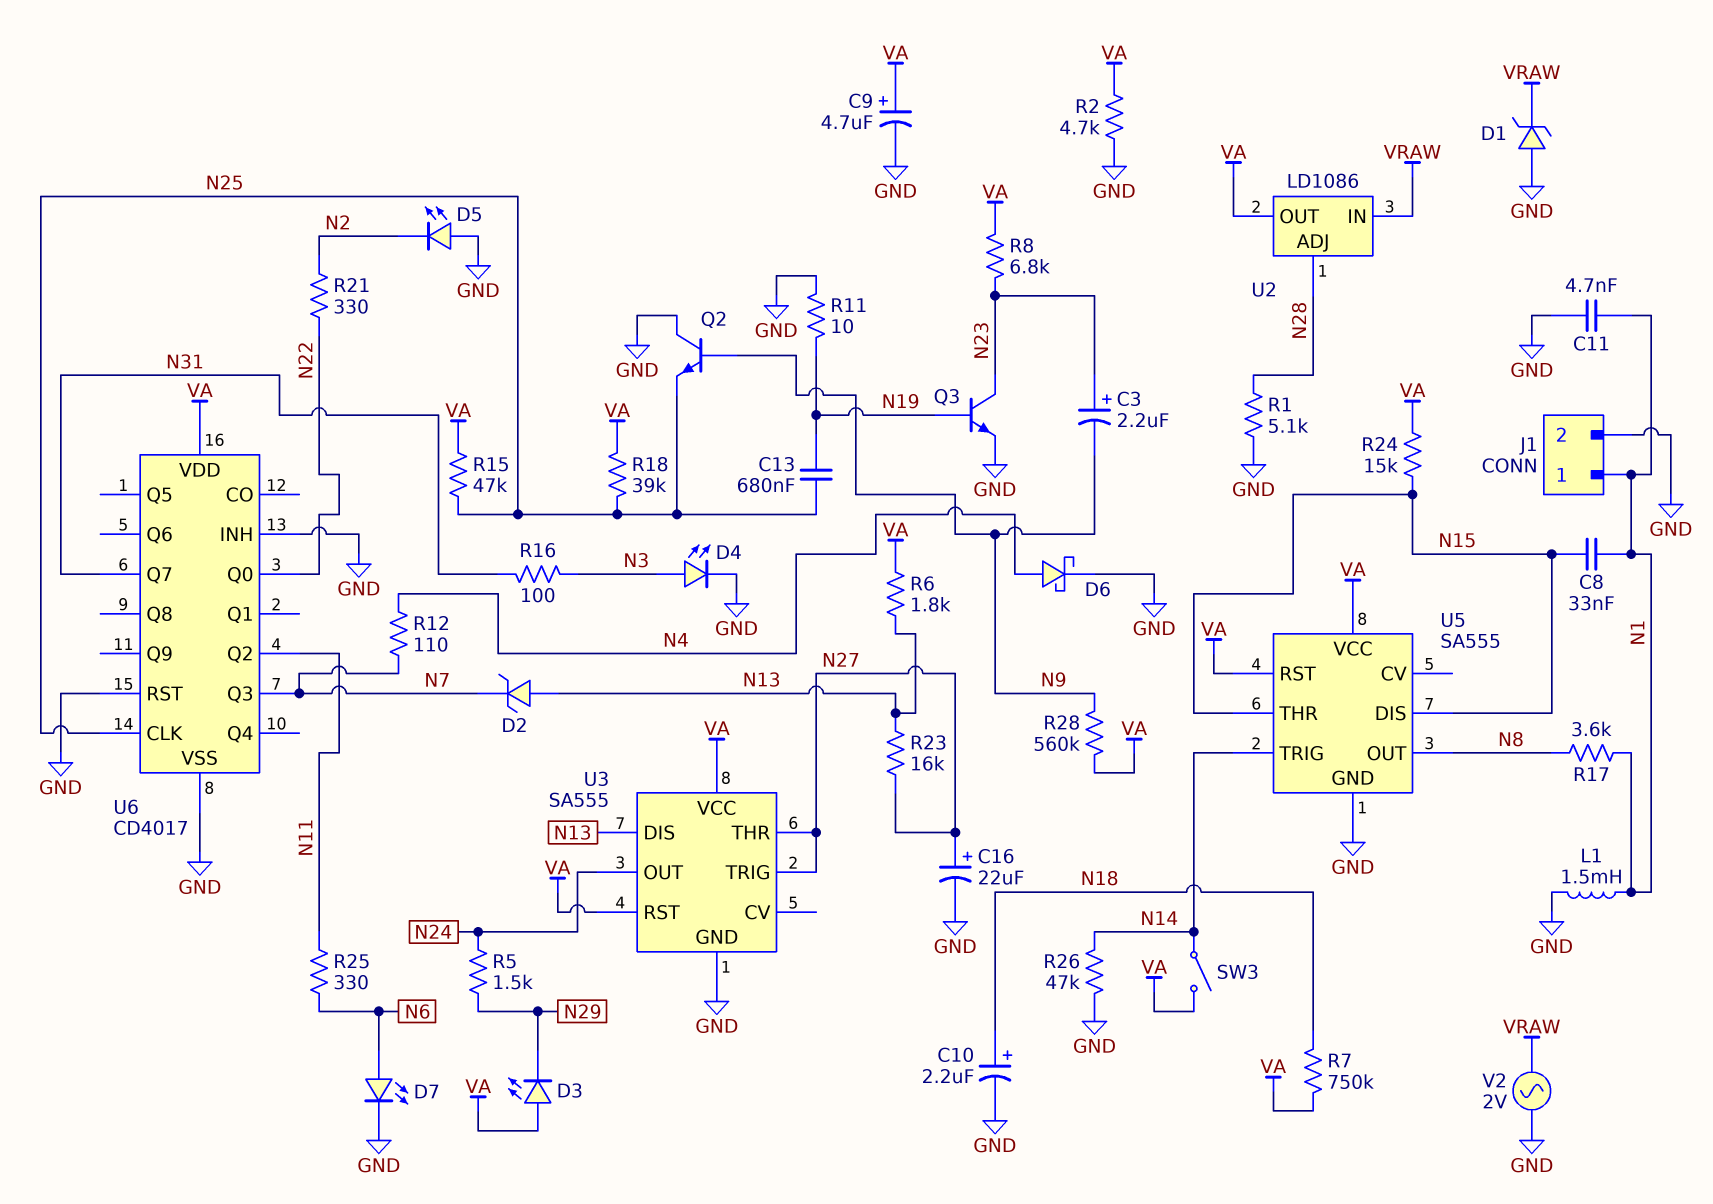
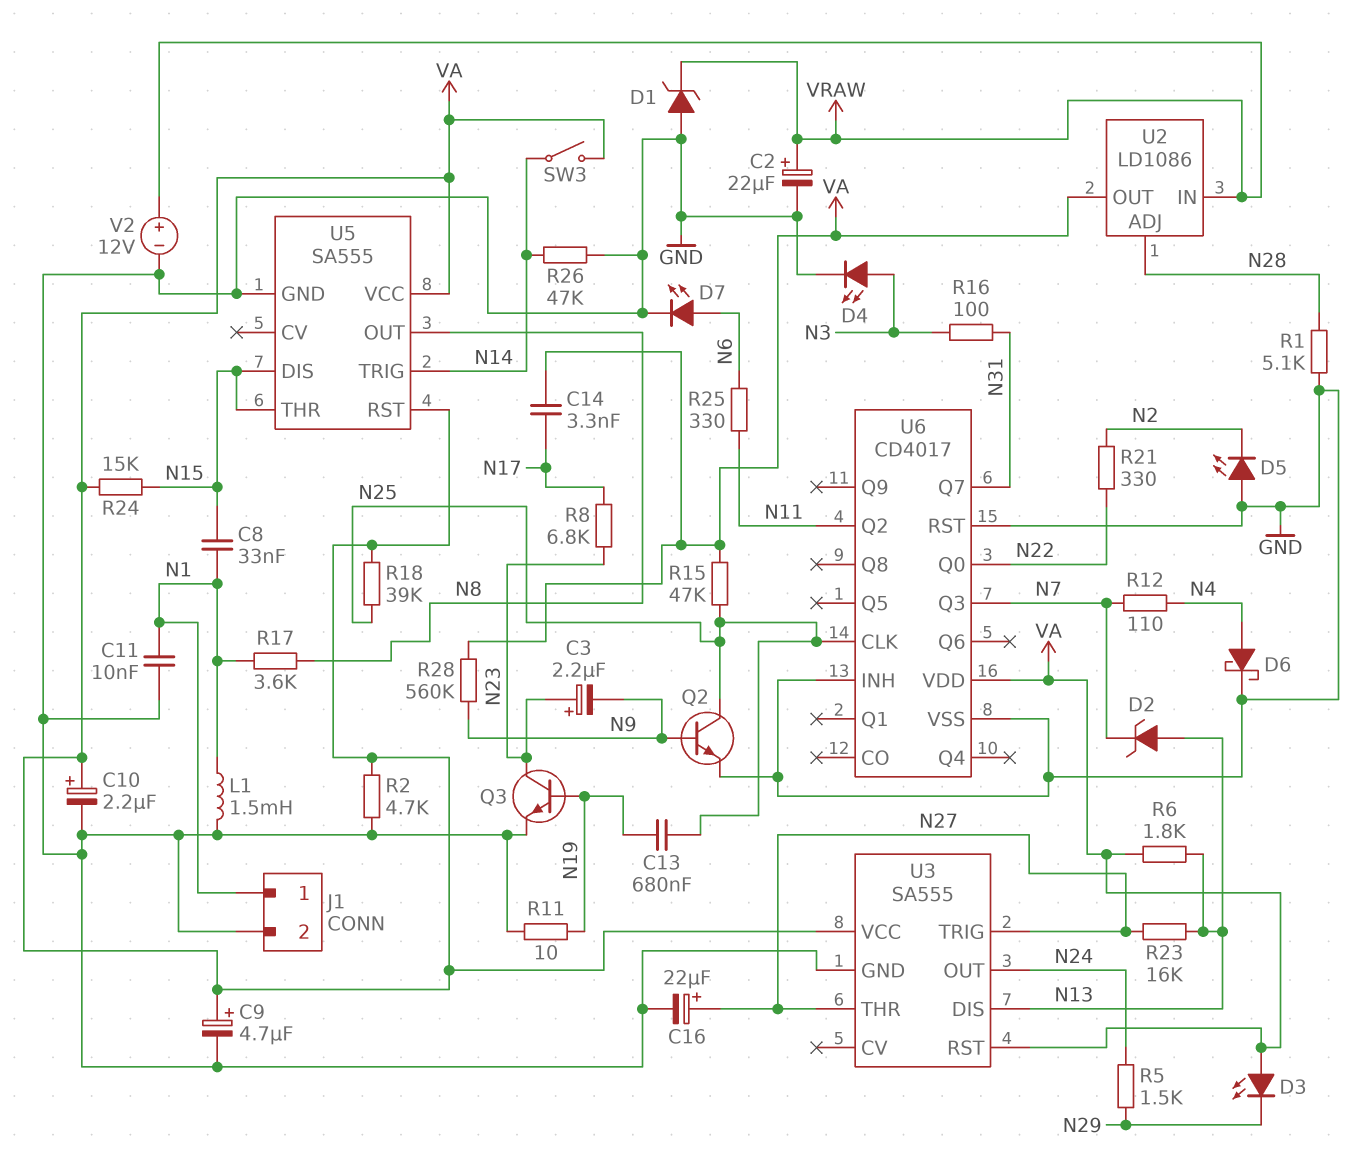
C2: none -> 22uF (plus VRAW, minus GND)
C10: 2.2uF (plus N18, minus GND) -> 2.2uF (plus VA, minus GND)
C11: 4.7nF (GND, N1) -> 10nF (GND, N1)
C14: none -> 3.3nF (N17, VA)
Q2: NPN (B N9, C GND, E N25) -> NPN (B N9, C N25, E GND)
R7: 750k (N18, VA) -> none
R8: 6.8k (N23, VA) -> 6.8k (N17, N23)
V2: AC 2V (GND, VRAW) -> 12V (plus VRAW, minus GND)

